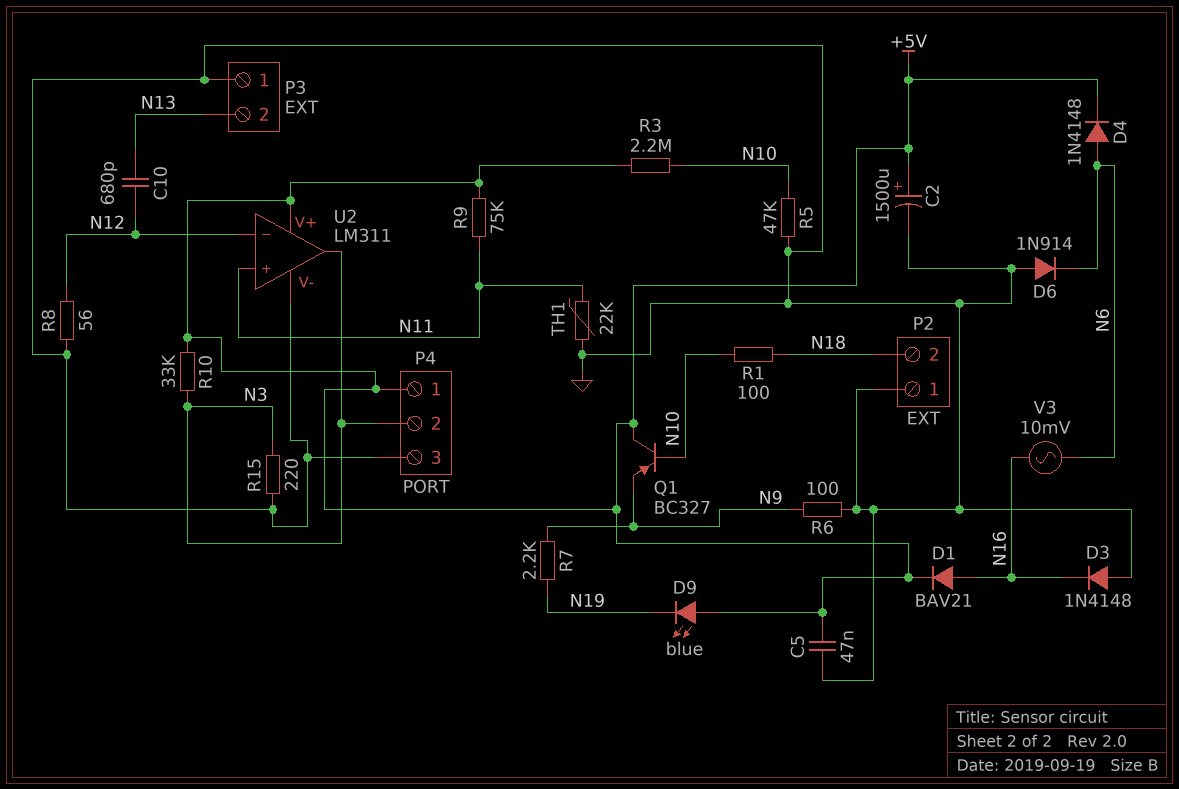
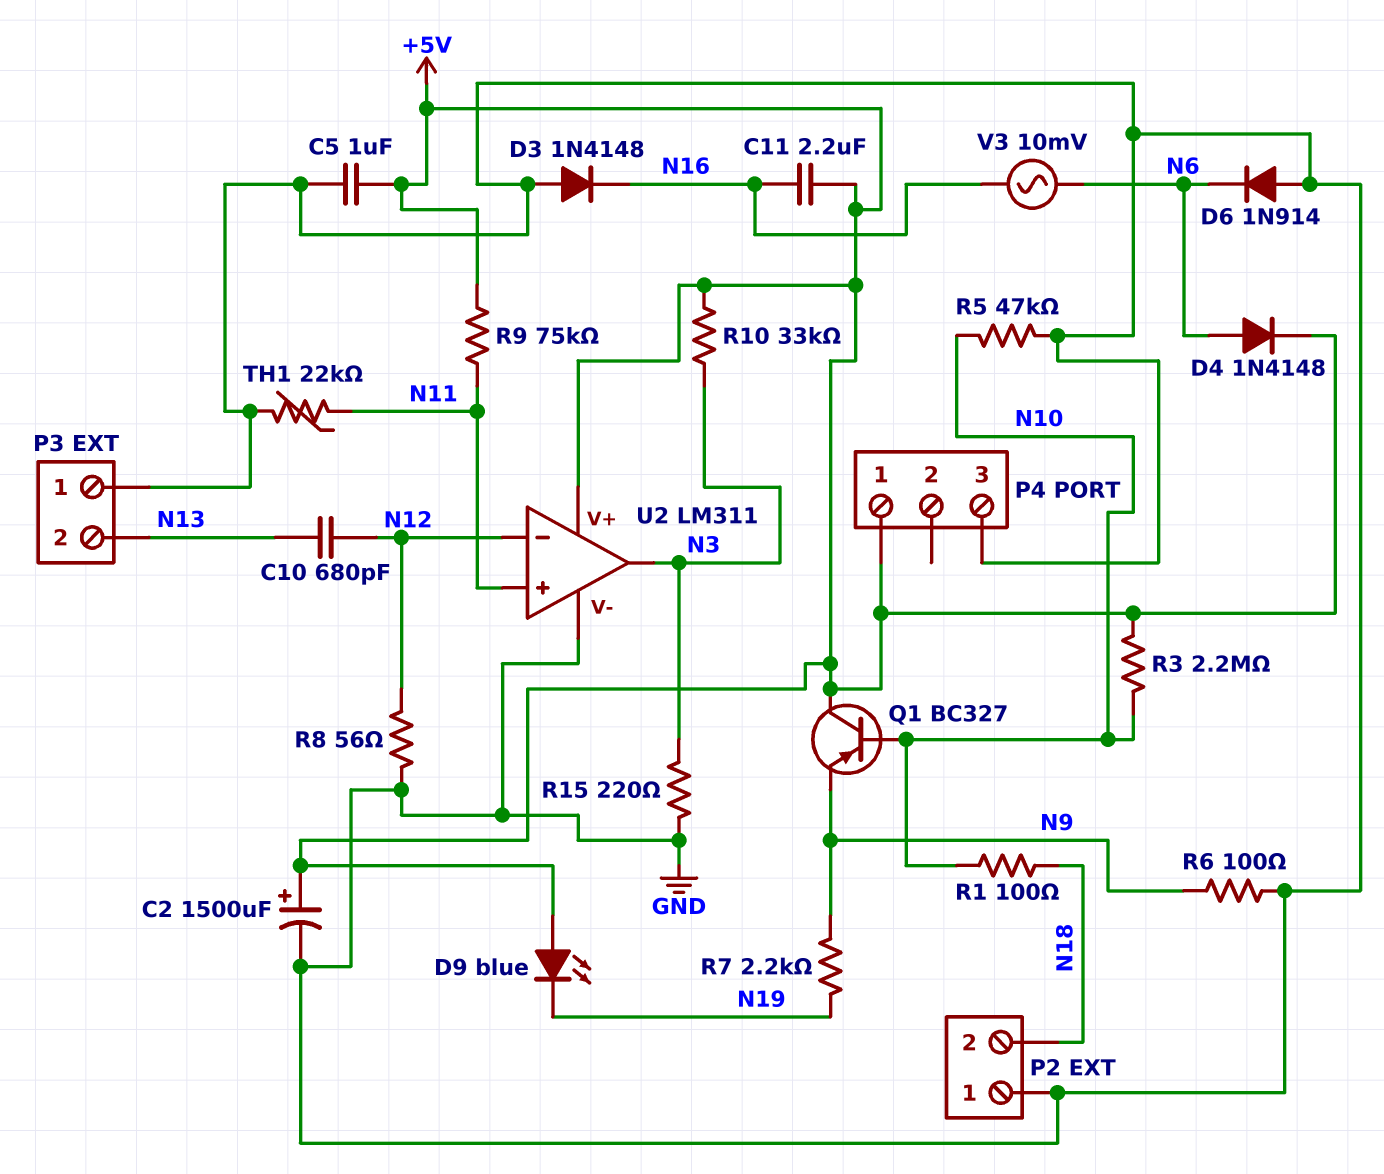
C5: 47nF (+5V, GND) -> 1uF (+5V, GND)
C11: none -> 2.2uF (+5V, N16)
D1: diode BAV21 (A N16, K +5V) -> none
P4 pin 2: N3 -> none

